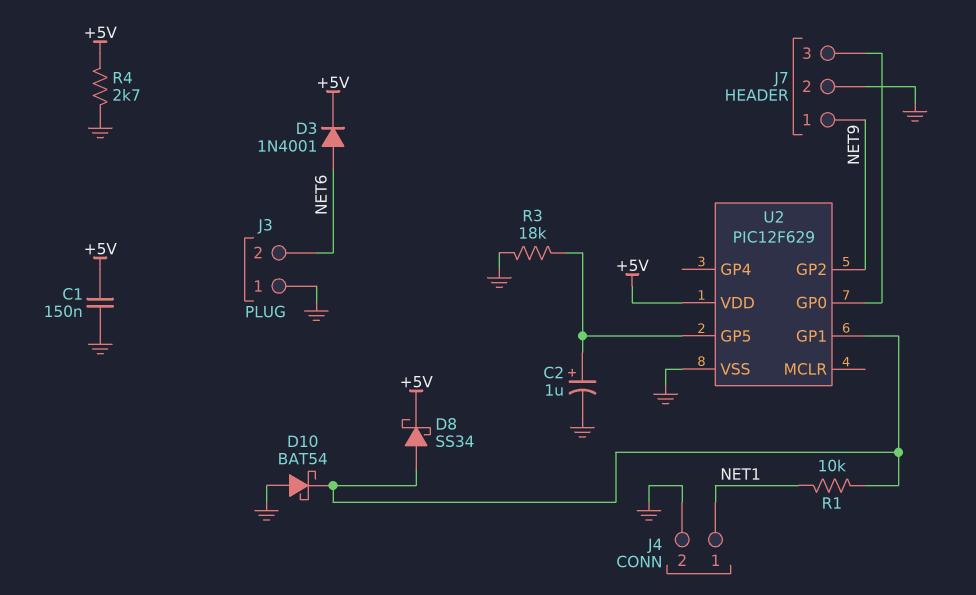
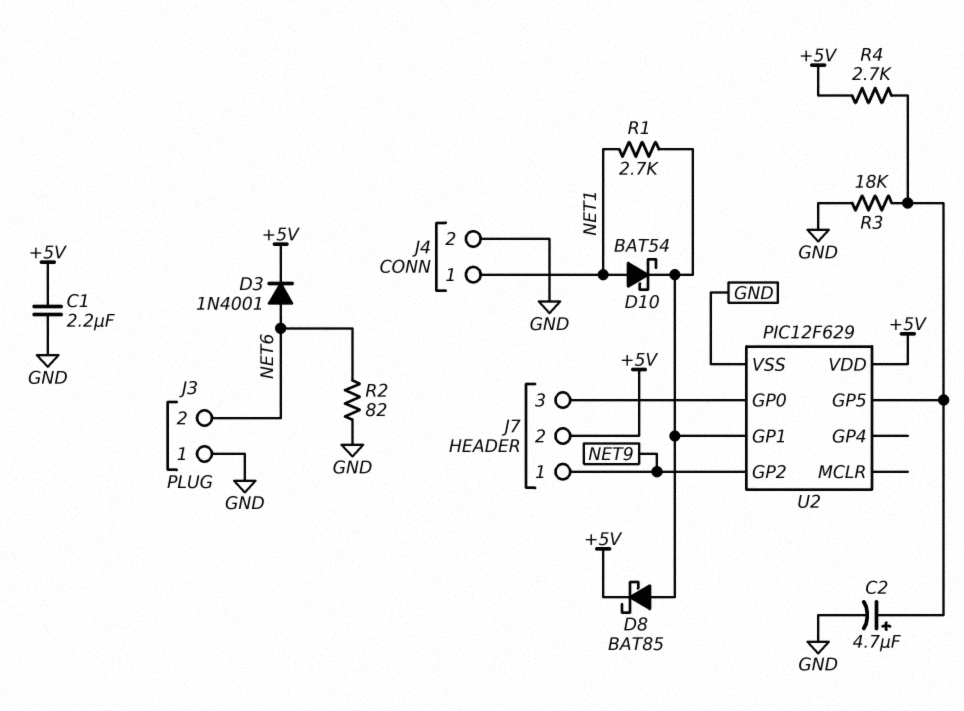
C1: 150nF (+5V, GND) -> 2.2uF (+5V, GND)
C2: 1uF (plus U2/GP5, minus GND) -> 4.7uF (plus U2/GP5, minus GND)
D8: schottky SS34 (A U2/GP1, K +5V) -> schottky BAT85 (A U2/GP1, K +5V)
D10: schottky BAT54 (A GND, K U2/GP1) -> schottky BAT54 (A NET1, K U2/GP1)
J7 pin 2: GND -> +5V
R1: 10k (NET1, U2/GP1) -> 2.7k (NET1, U2/GP1)
R2: none -> 82 (GND, NET6)
R4: 2.7k (+5V, GND) -> 2.7k (+5V, U2/GP5)

